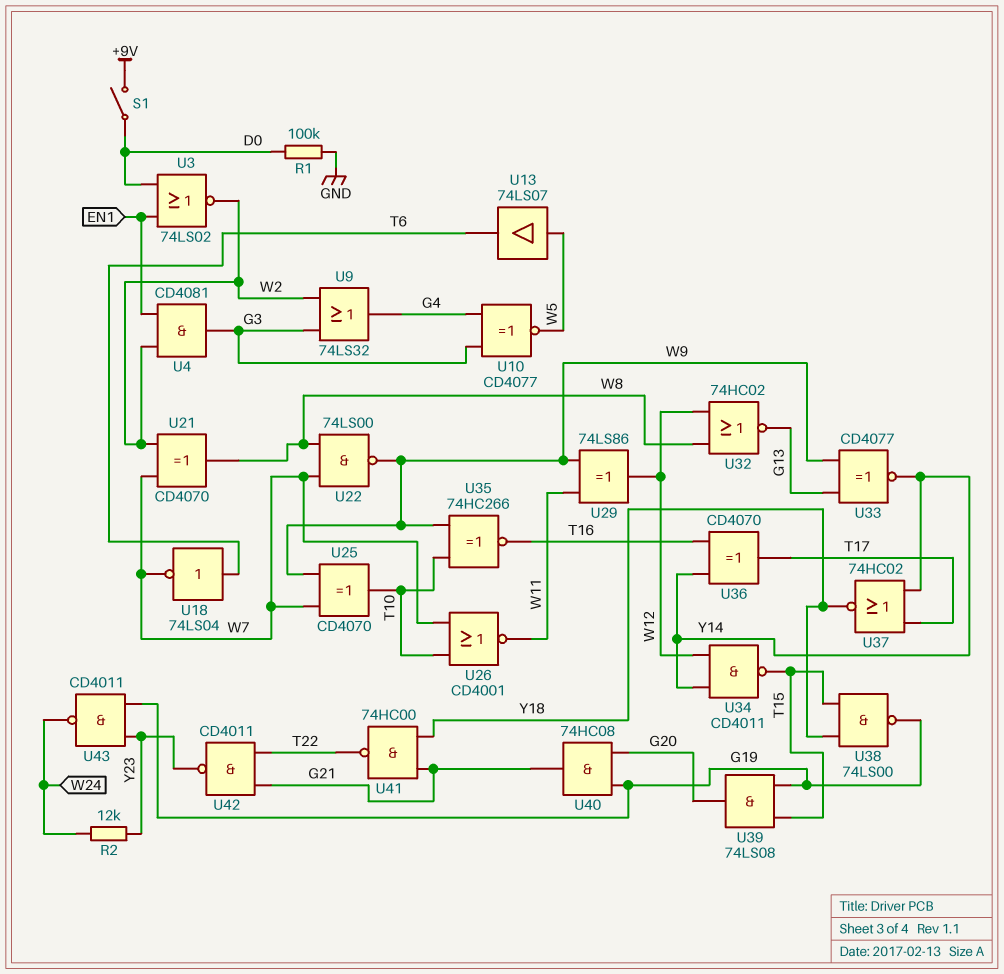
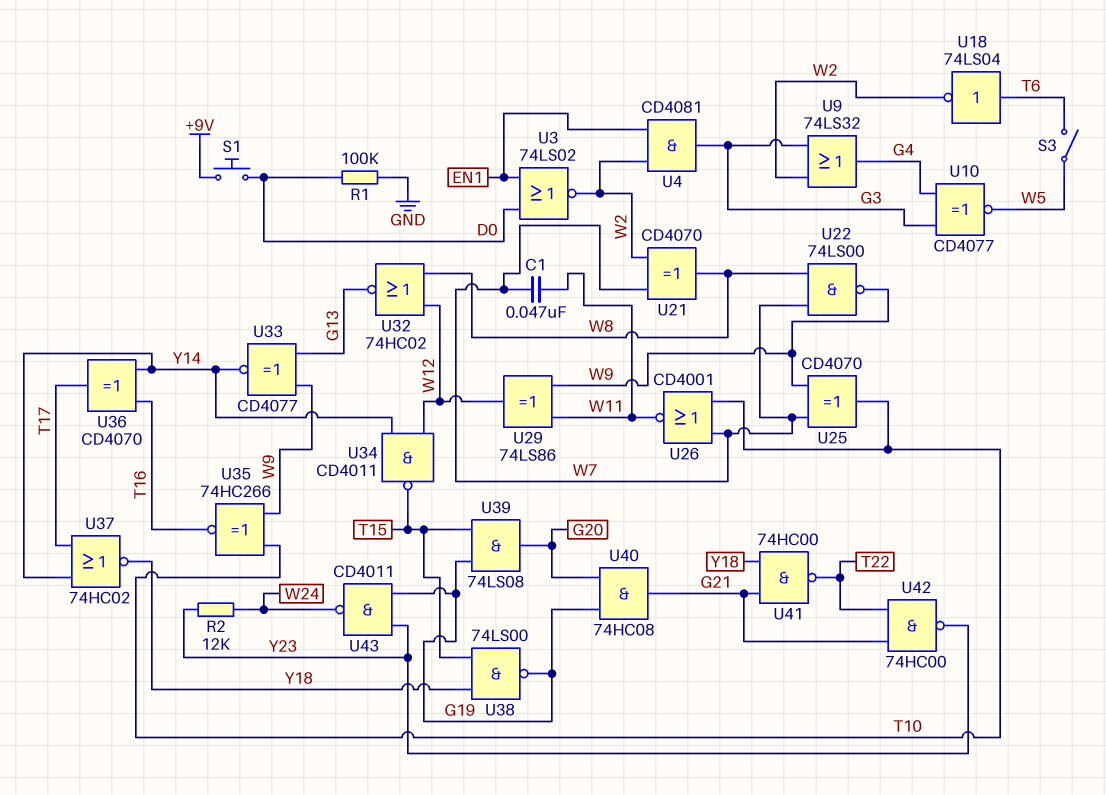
C1: none -> 47nF (W7, W11)
S1: switch (+9V, D0) -> button (+9V, D0)
S3: none -> switch (T6, W5)
U13: buffer 74LS07 (in W5, out T6) -> none
U18: NOT 74LS04 (in T6, out W7) -> NOT 74LS04 (in T6, out W2)
U42: NAND CD4011 (in G21, in T22, out Y23) -> NAND 74HC00 (in G21, in T22, out Y23)

